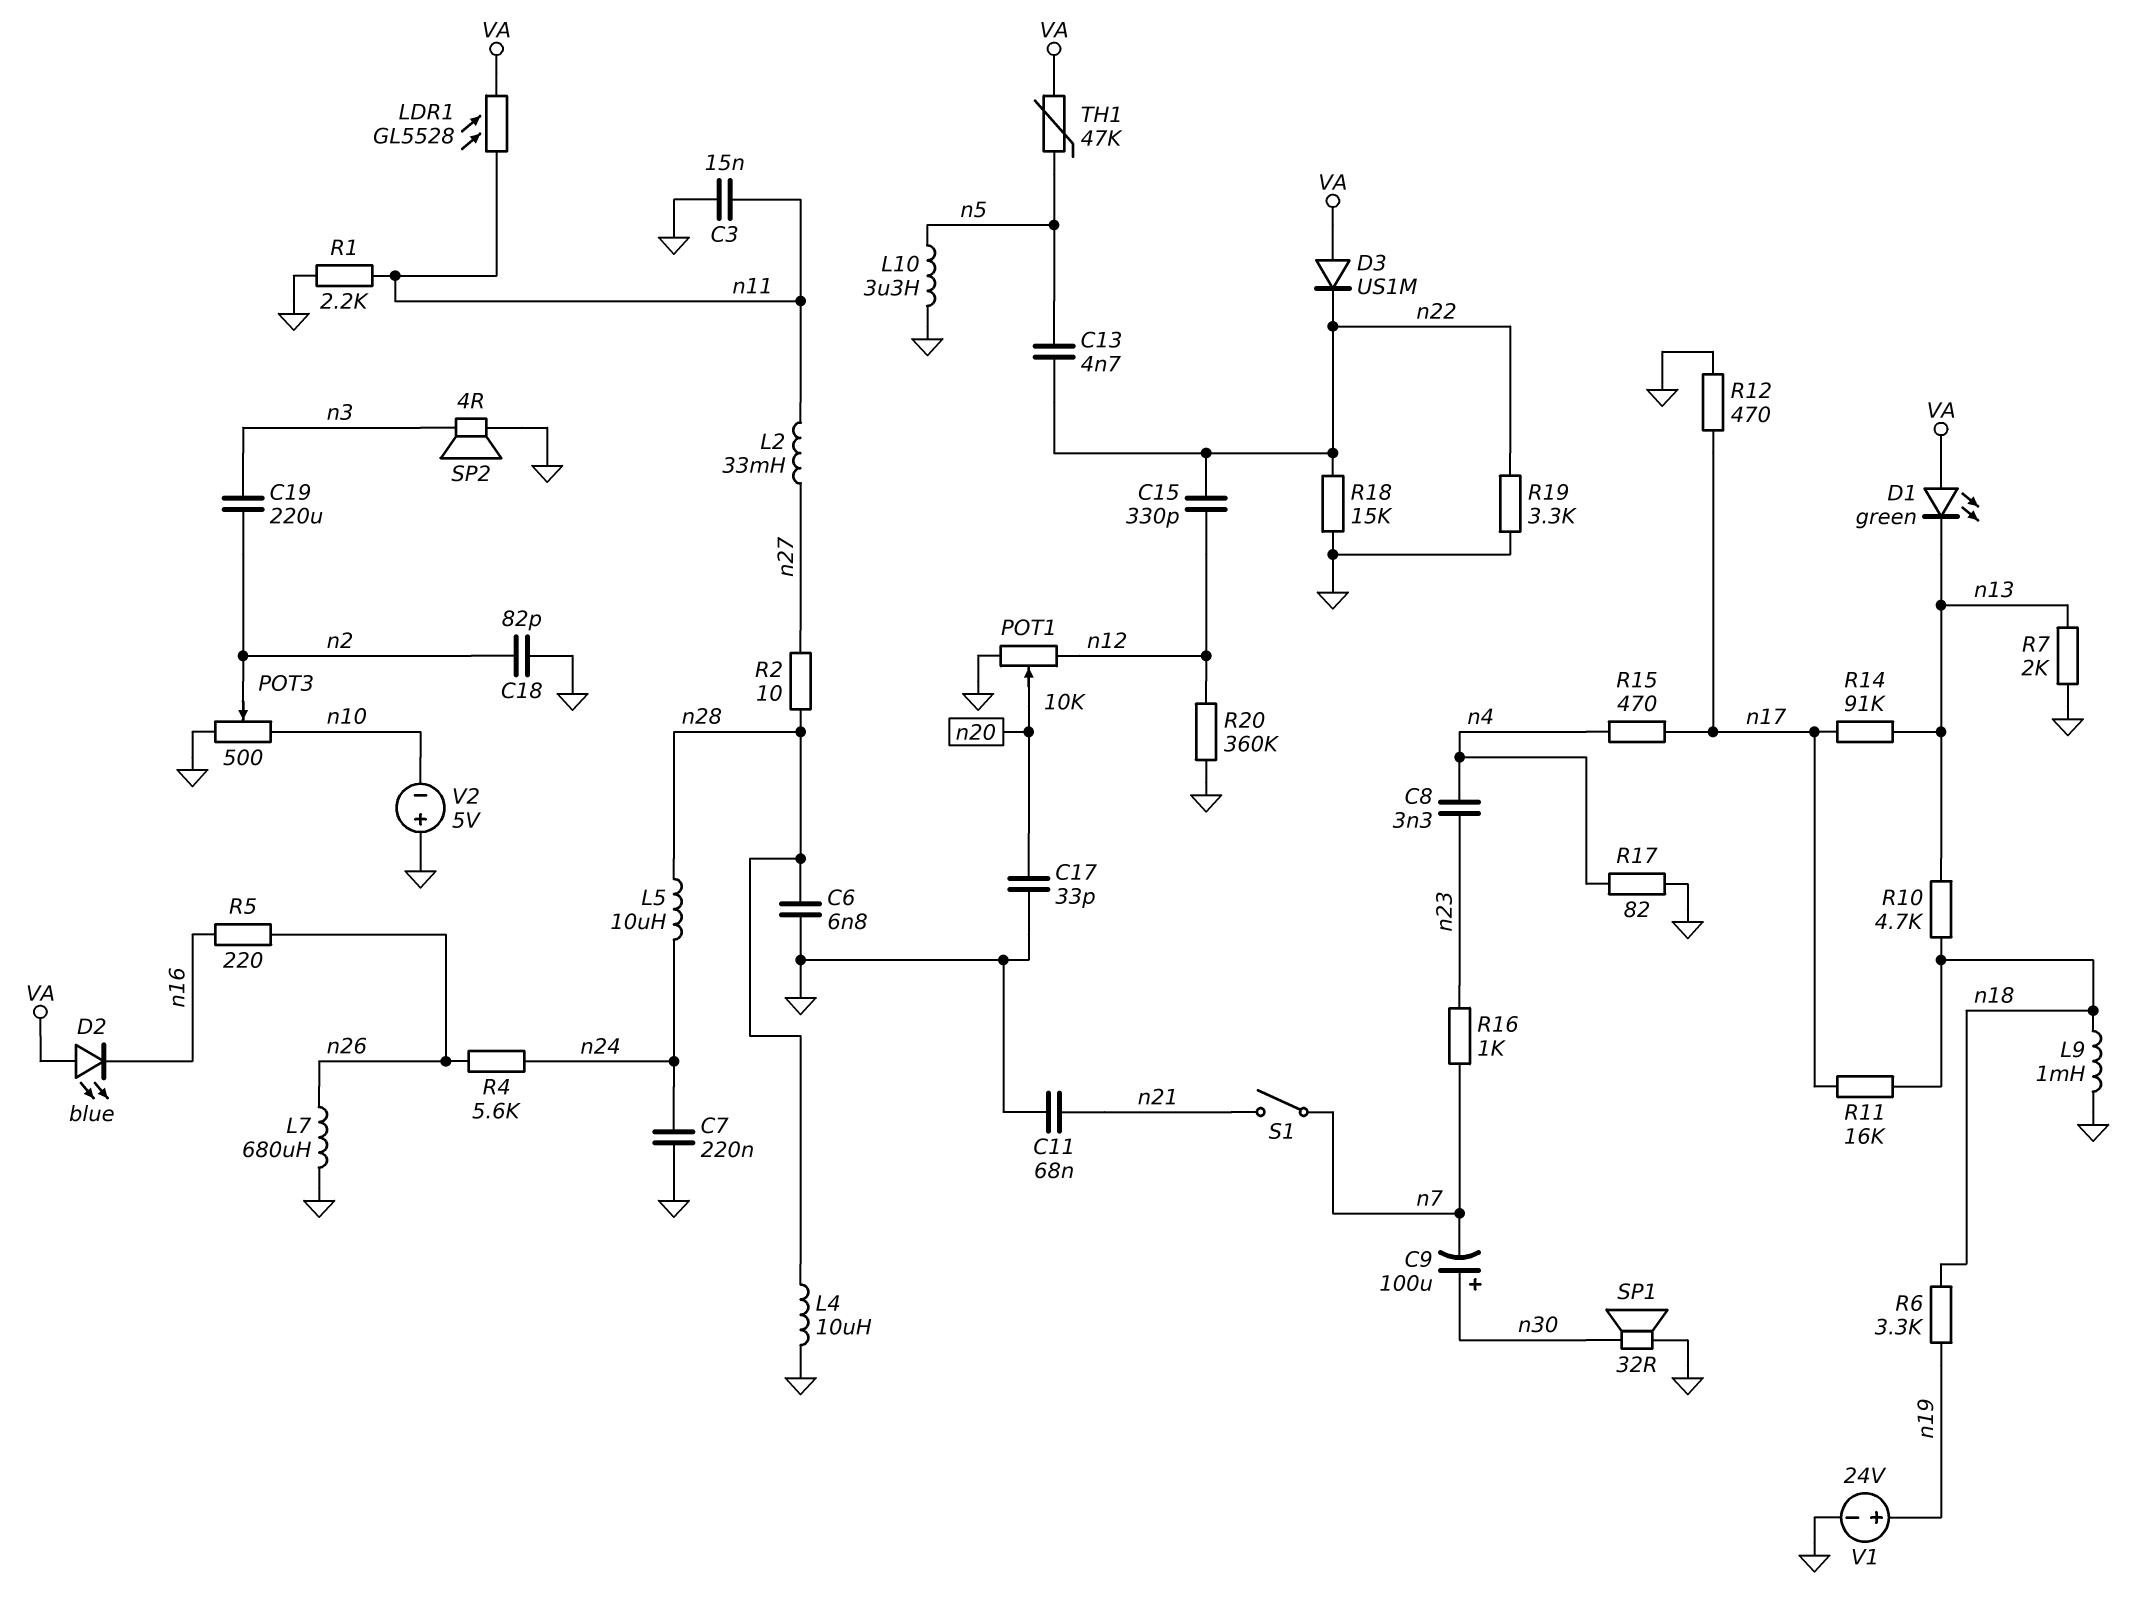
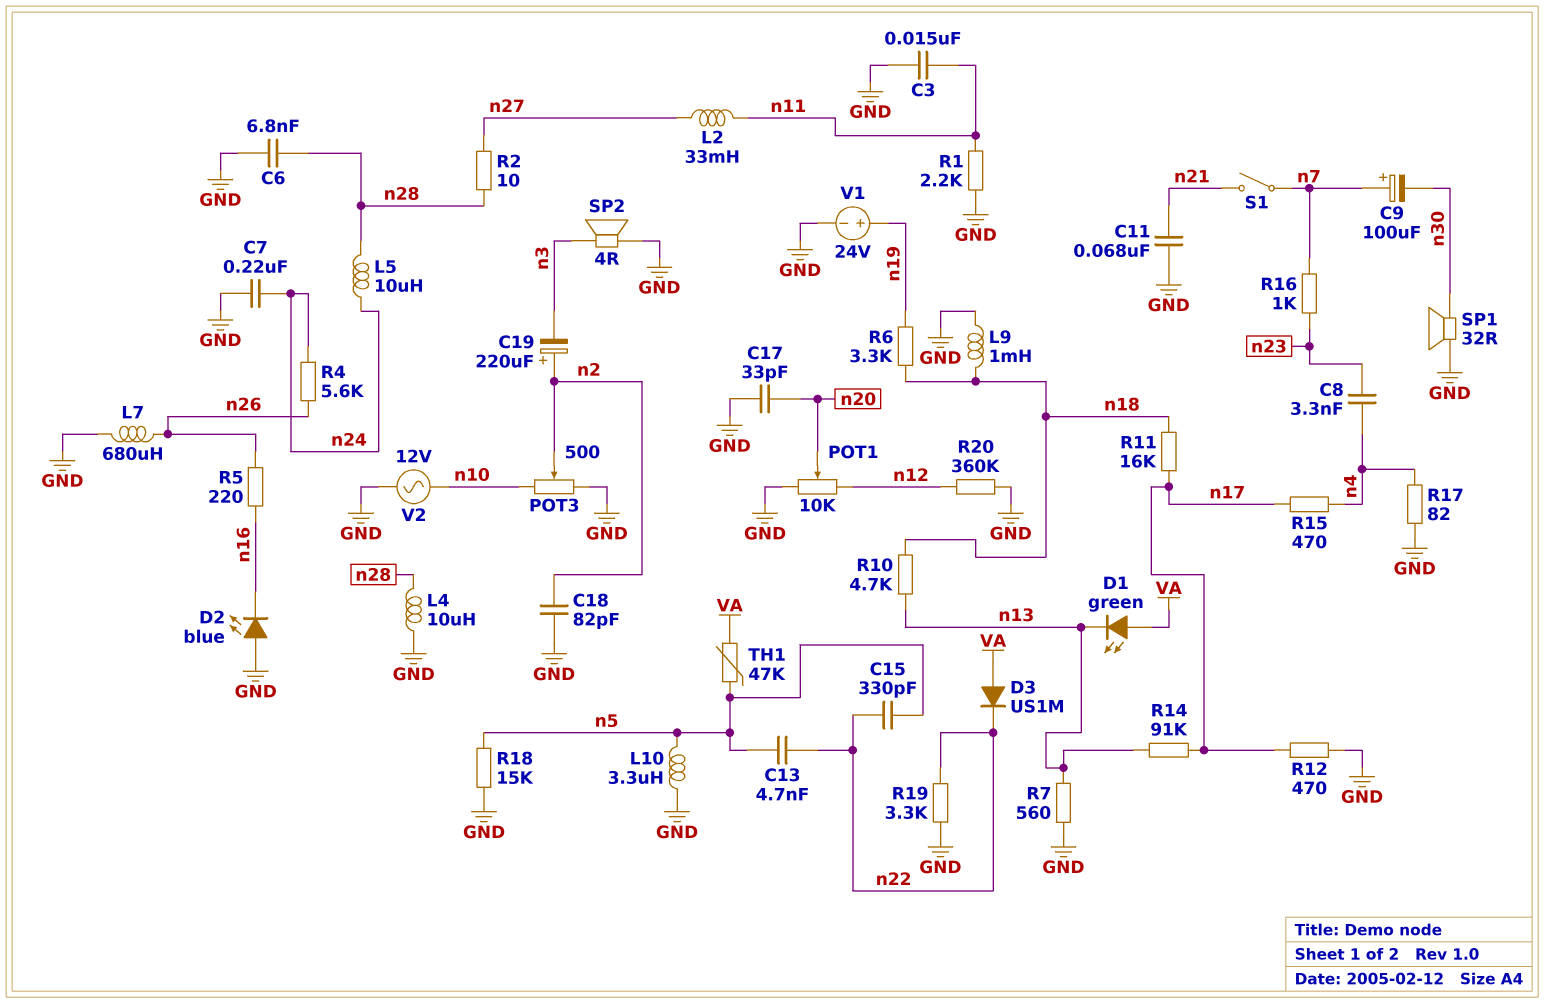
C9: 100uF (plus n30, minus n7) -> 100uF (plus n7, minus n30)
C15: 330pF (n12, n22) -> 330pF (n5, n22)
C19: 220uF (n2, n3) -> 220uF (plus n2, minus n3)
D2: LED blue (A VA, K n16) -> LED blue (A GND, K n16)
LDR1: GL5528 (VA, n11) -> none
R7: 2k (GND, n13) -> 560 (GND, n13)
R18: 15k (GND, n22) -> 15k (GND, n5)
V2: 5V (plus GND, minus n10) -> AC 12V (GND, n10)

